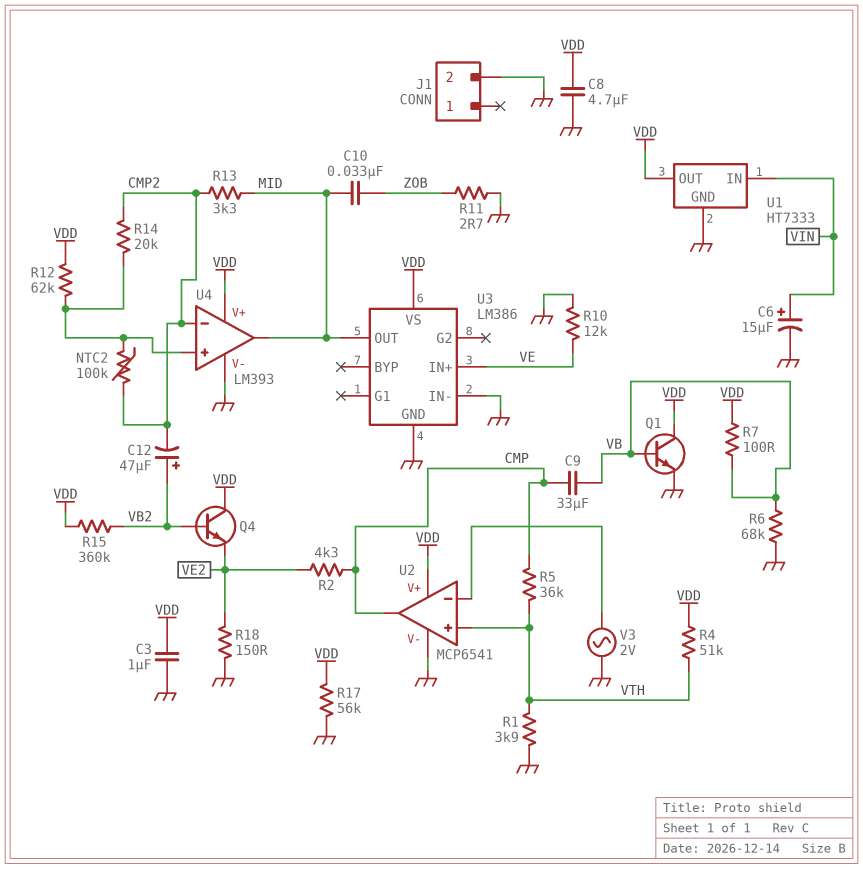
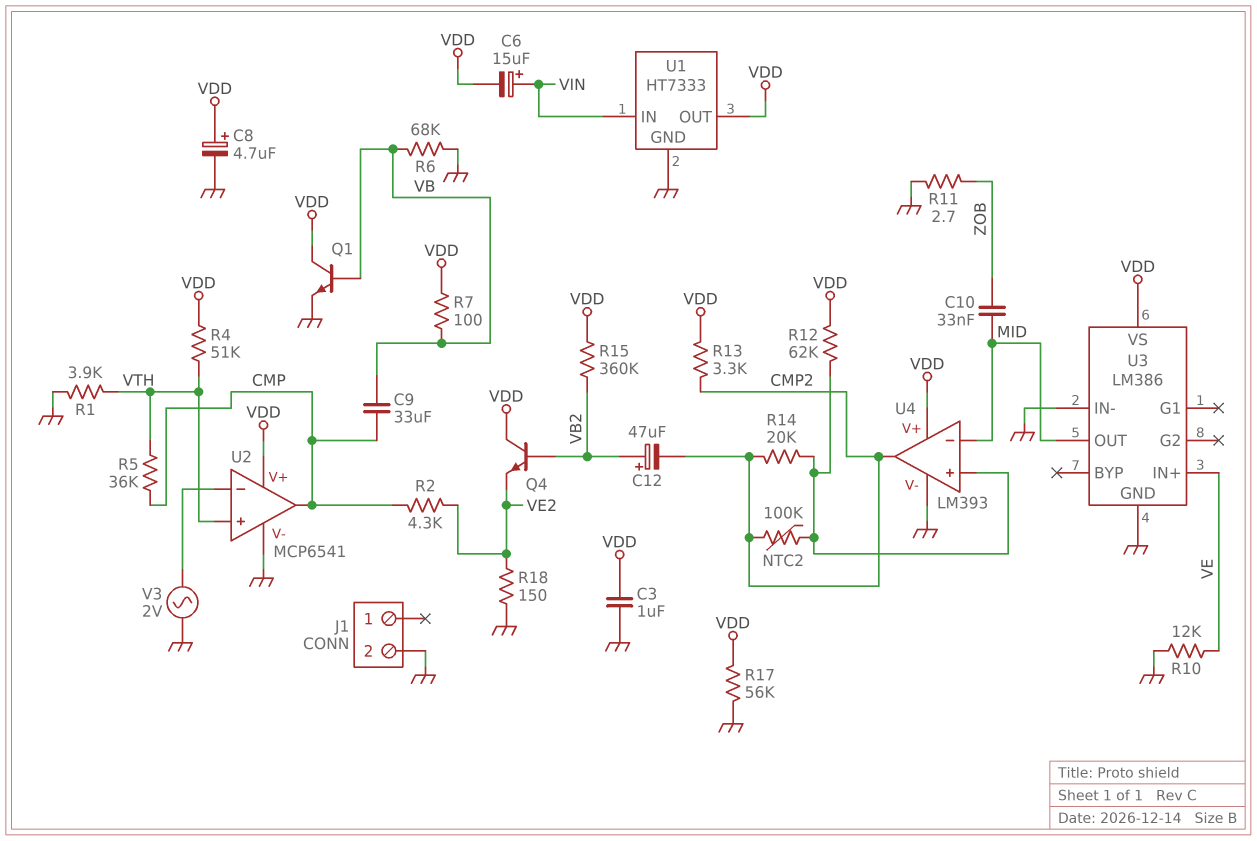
C6: 15uF (plus VIN, minus GND) -> 15uF (plus VIN, minus VDD)
C8: 4.7uF (GND, VDD) -> 4.7uF (plus VDD, minus GND)
R13: 3.3k (CMP2, MID) -> 3.3k (CMP2, VDD)
U4 pin in-: CMP2 -> MID
U4 pin out: MID -> CMP2

